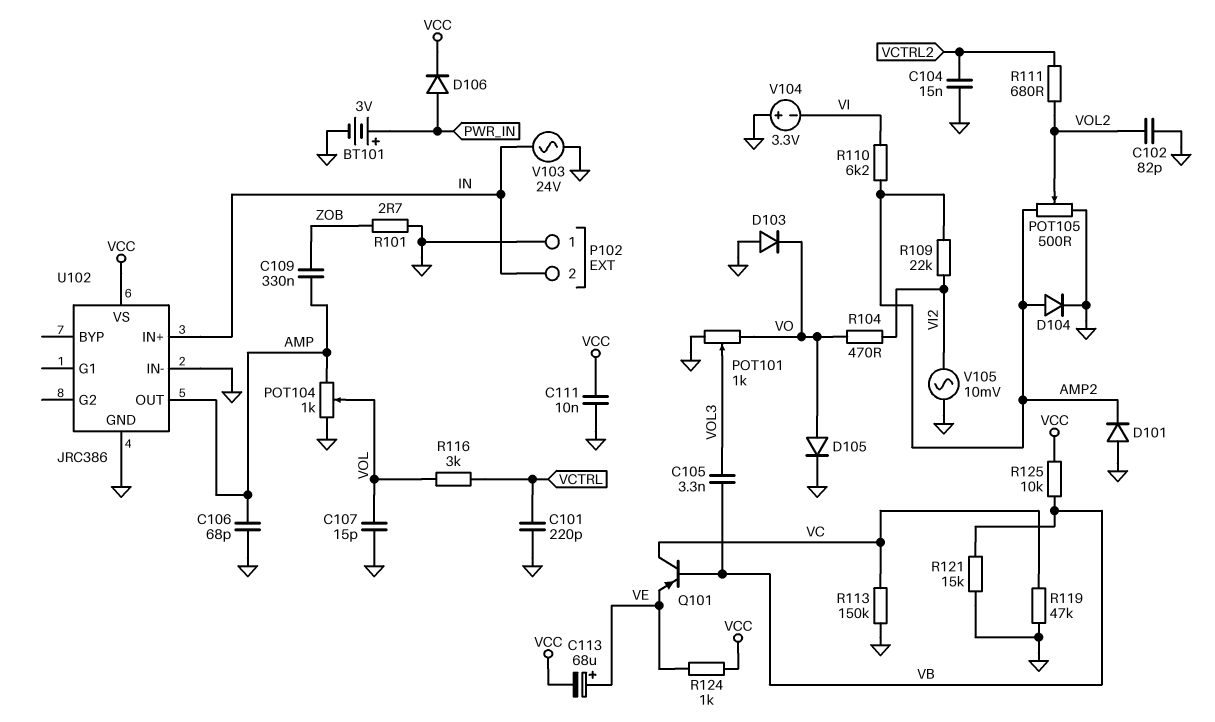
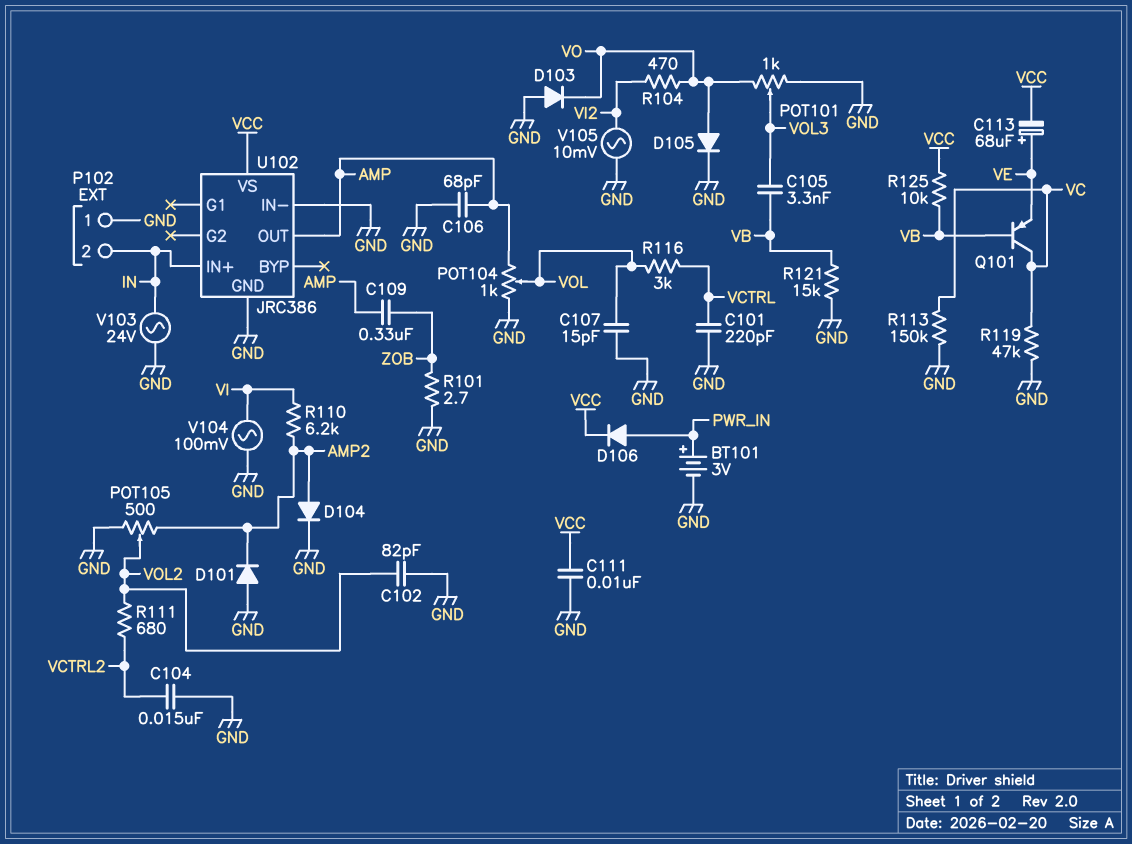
R109: 22k (AMP2, VI2) -> none
R124: 1k (VCC, VE) -> none
V104: 3.3V (plus GND, minus VI) -> AC 100mV (GND, VI)

